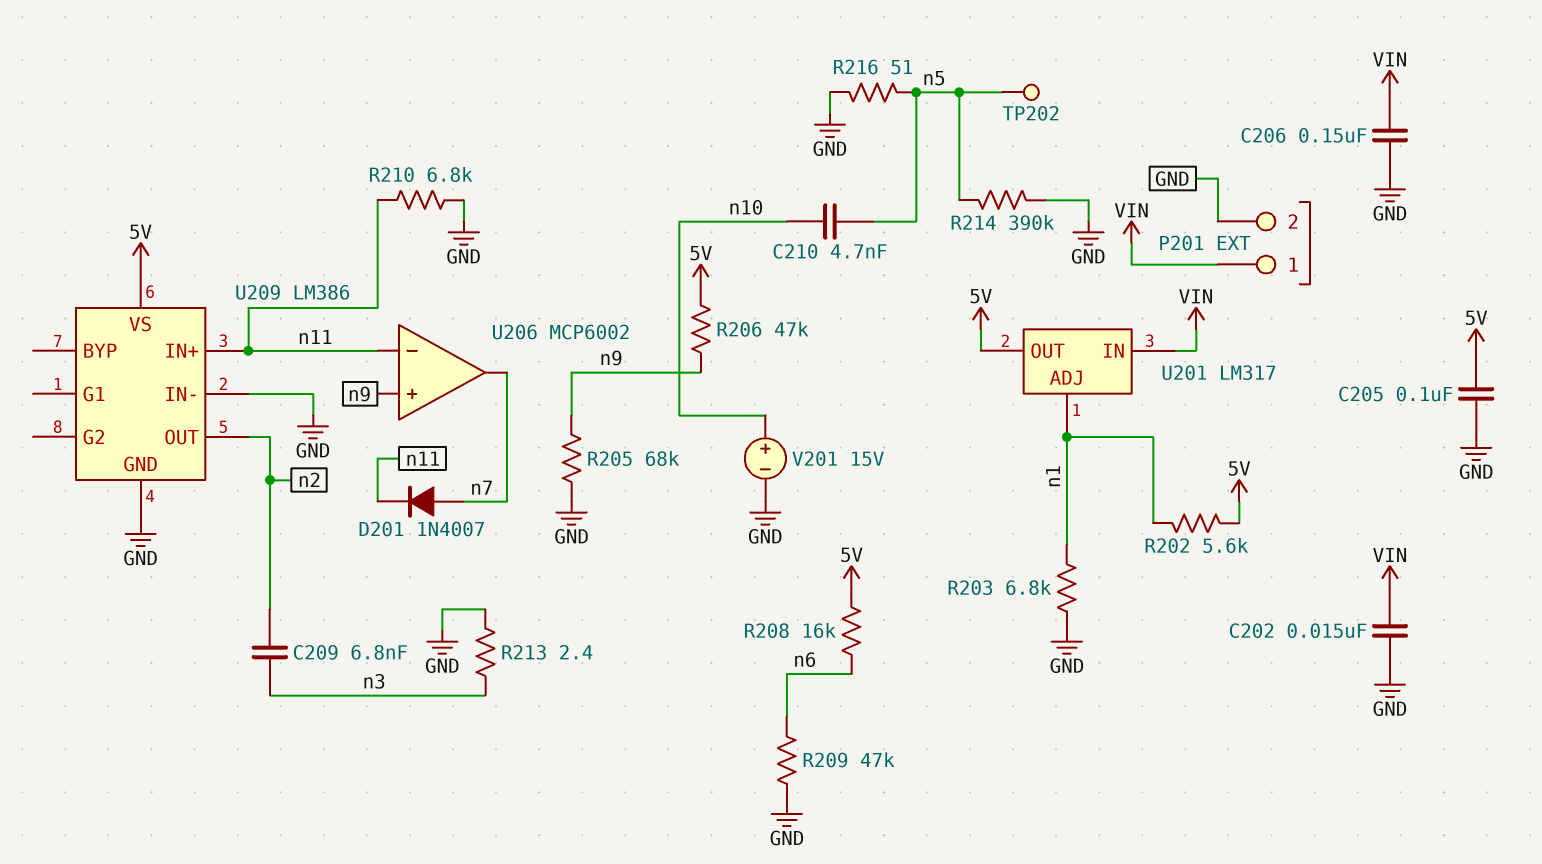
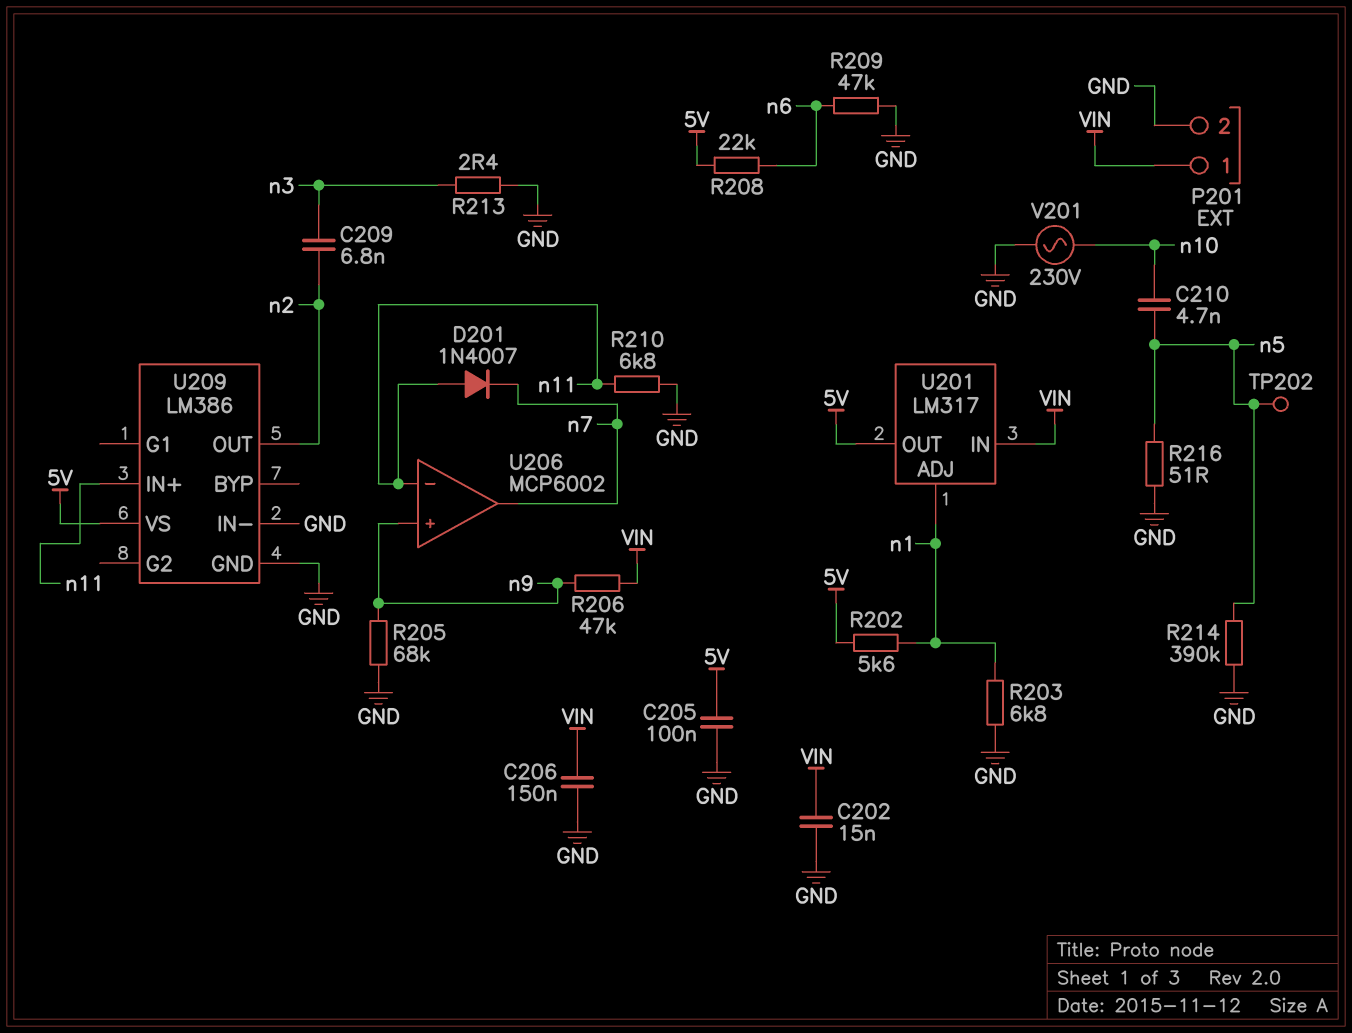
D201: diode 1N4007 (A n7, K n11) -> diode 1N4007 (A n11, K n7)
R206: 47k (5V, n9) -> 47k (VIN, n9)
R208: 16k (5V, n6) -> 22k (5V, n6)
V201: 15V (plus n10, minus GND) -> AC 230V (GND, n10)

